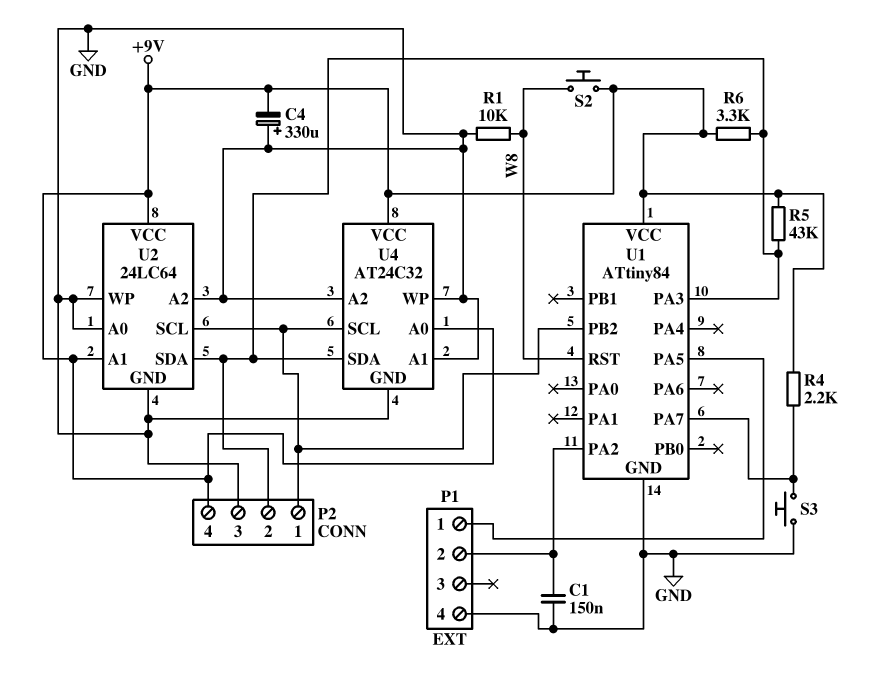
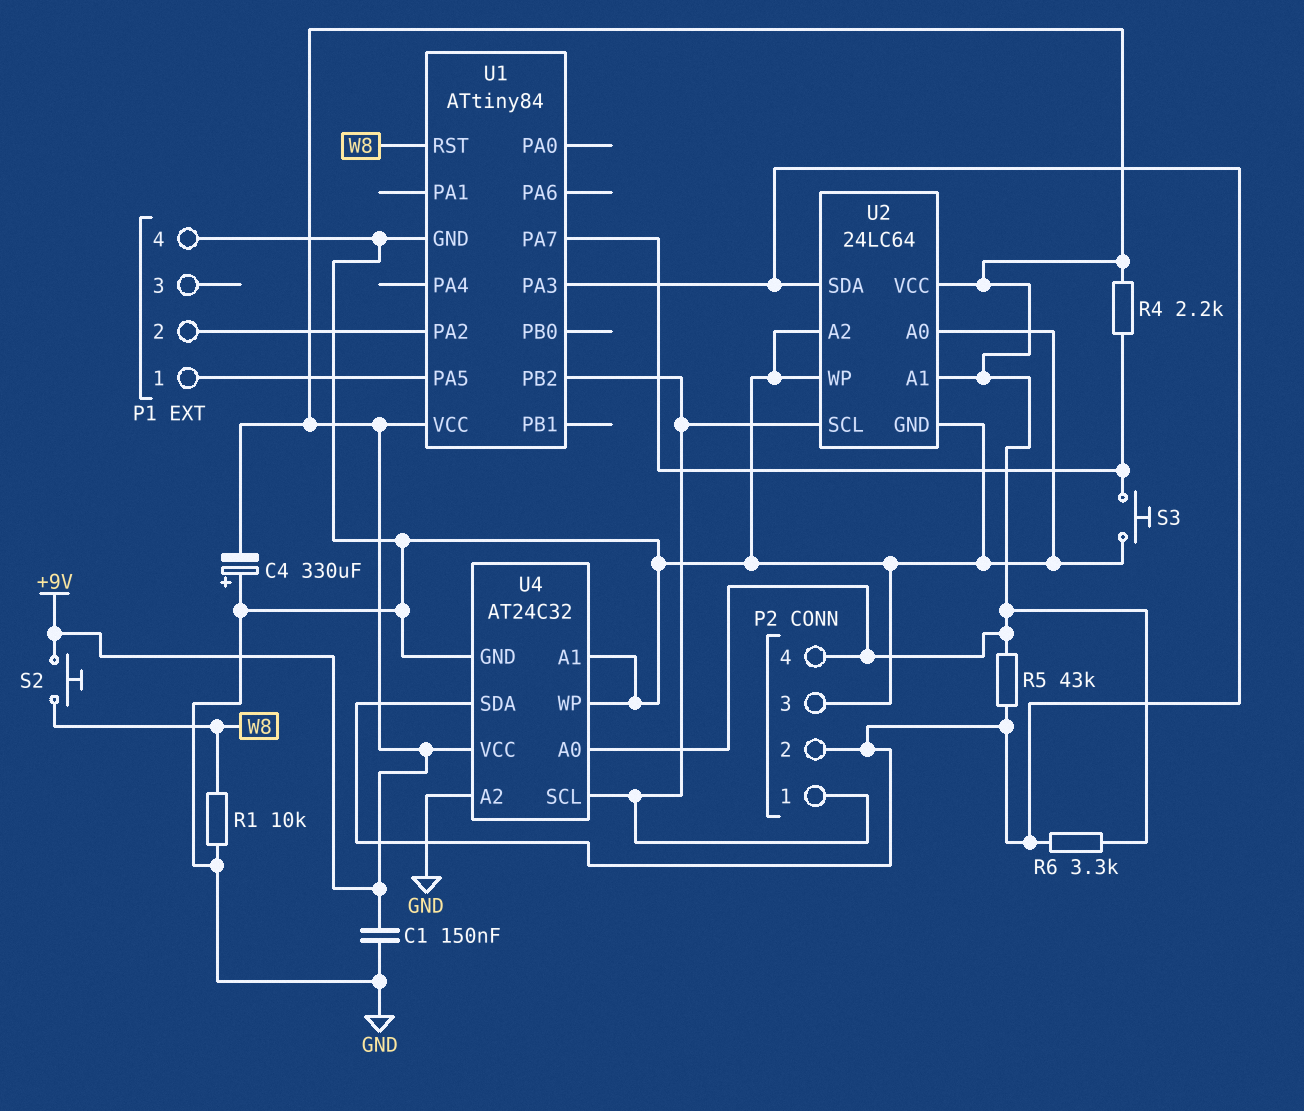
C1: 150nF (GND, P1/2) -> 150nF (+9V, GND)

